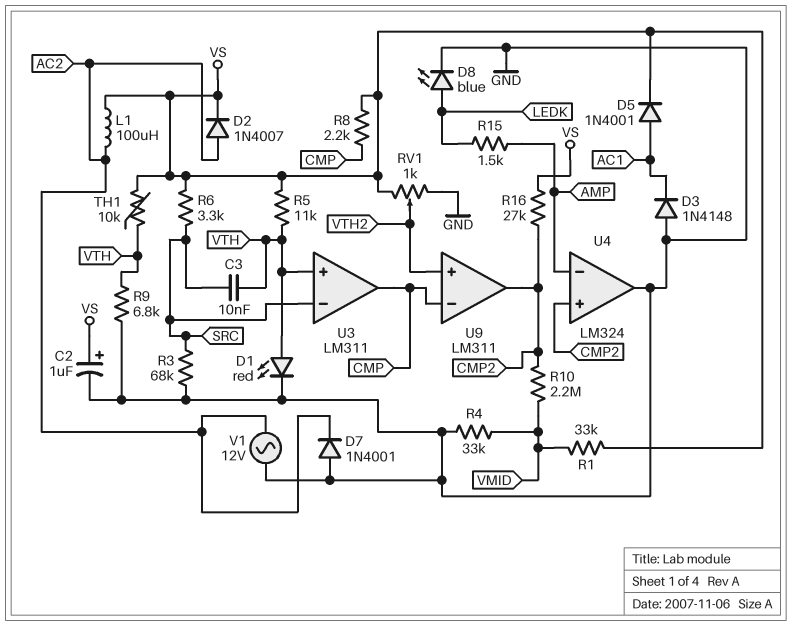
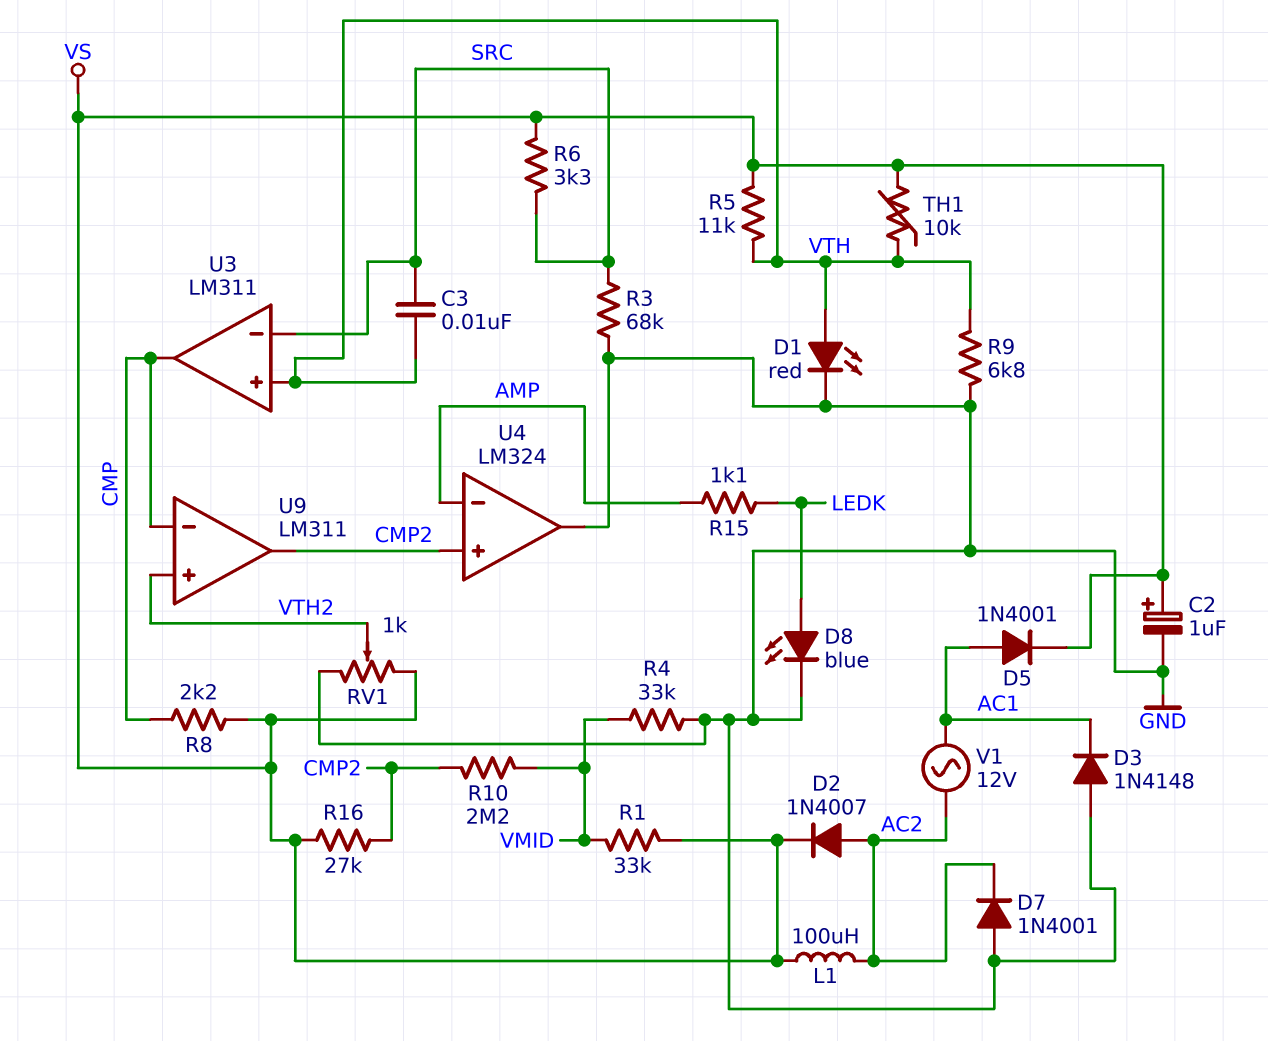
R15: 1.5k (AMP, LEDK) -> 1.1k (AMP, LEDK)
V1: AC 12V (AC2, GND) -> AC 12V (AC1, AC2)

